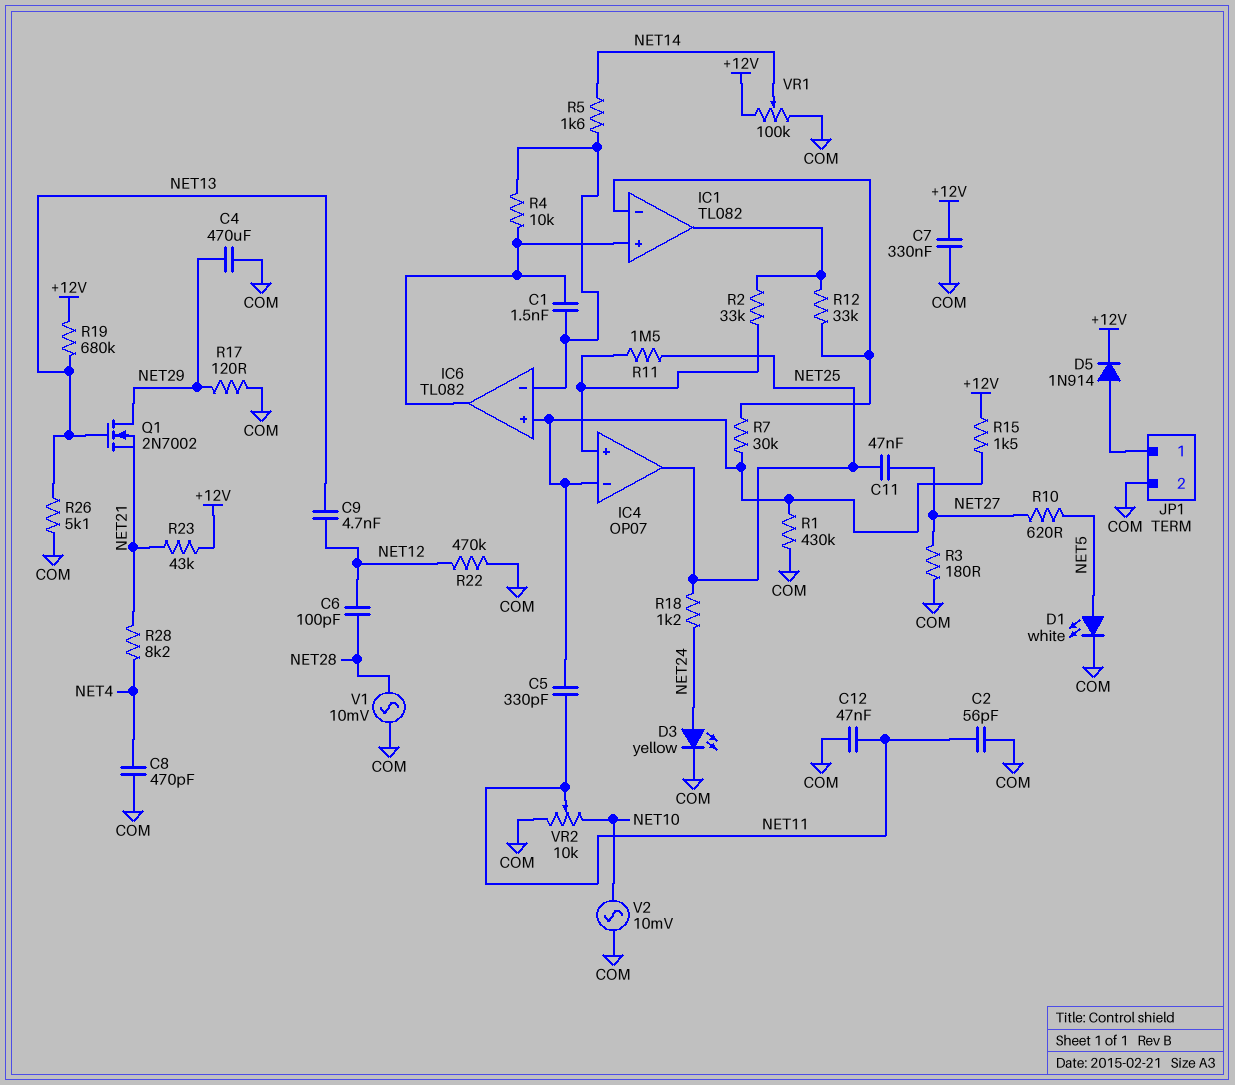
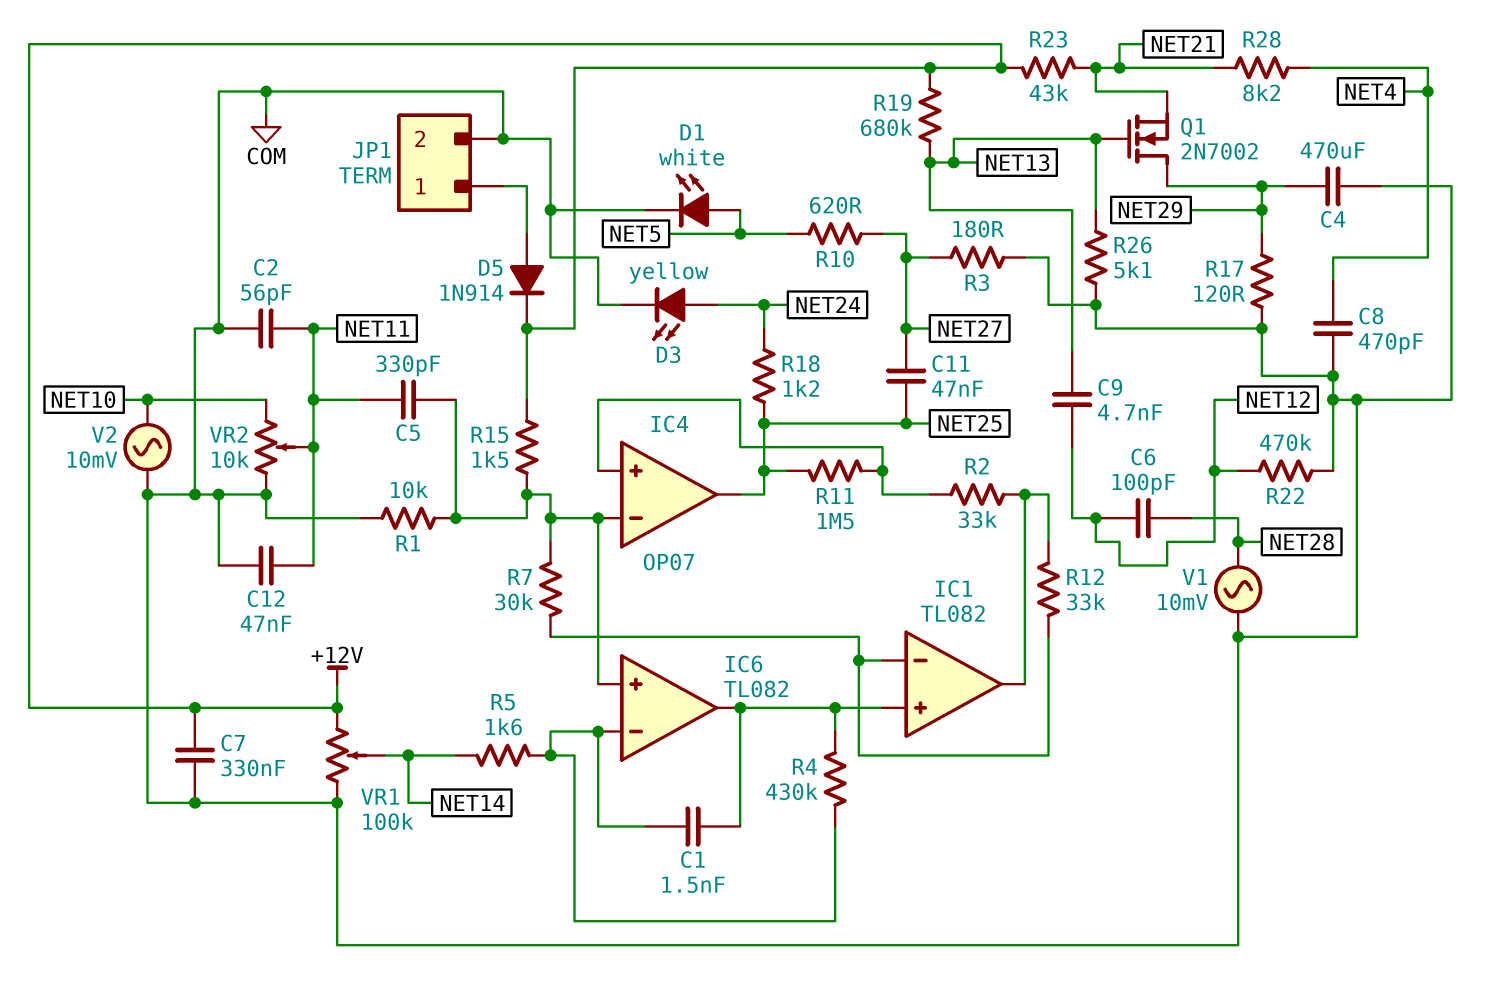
R1: 430k (COM, IC4/in-) -> 10k (COM, IC4/in-)
R4: 10k (IC1/in+, IC6/in-) -> 430k (IC1/in+, IC6/in-)

